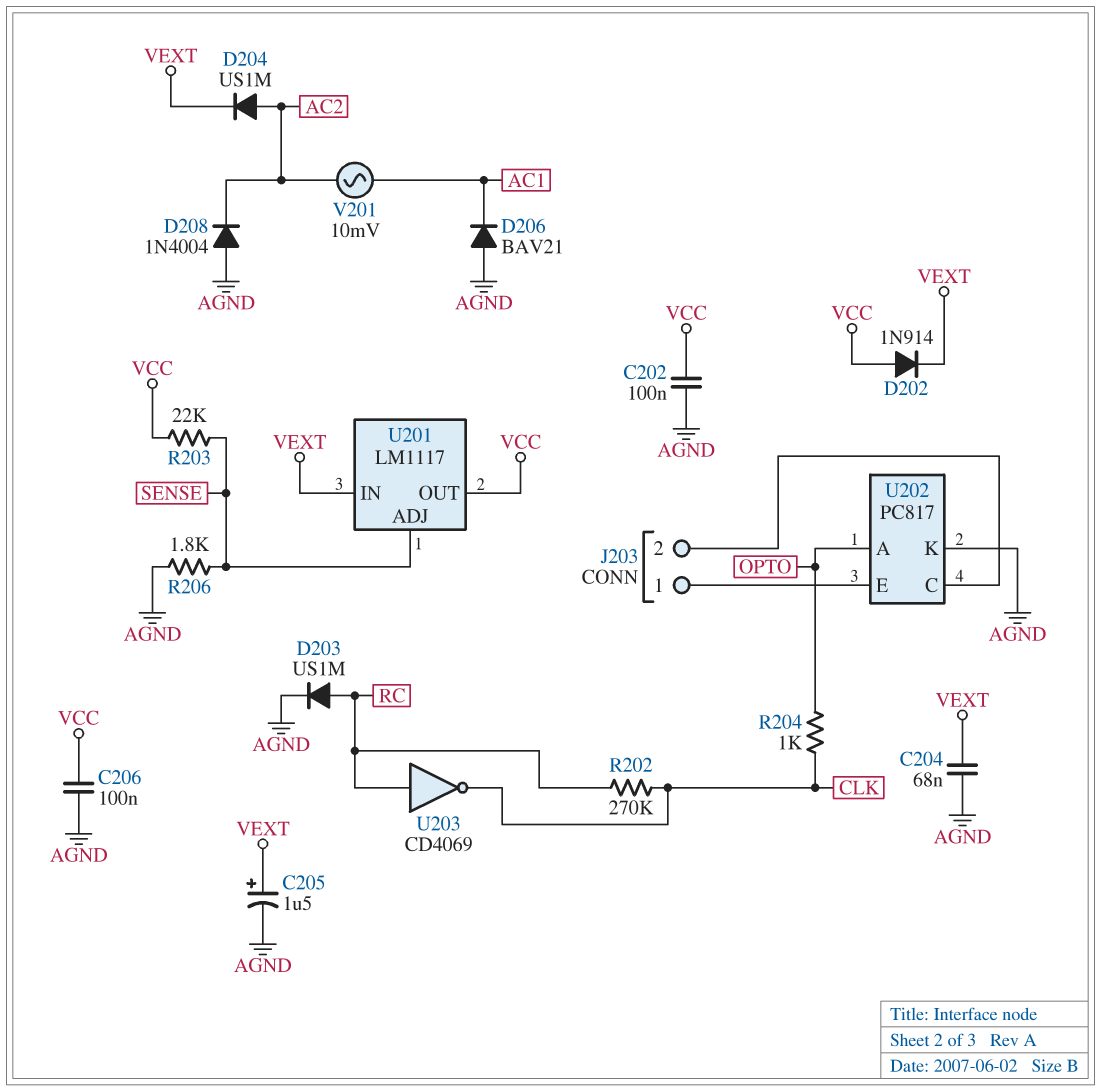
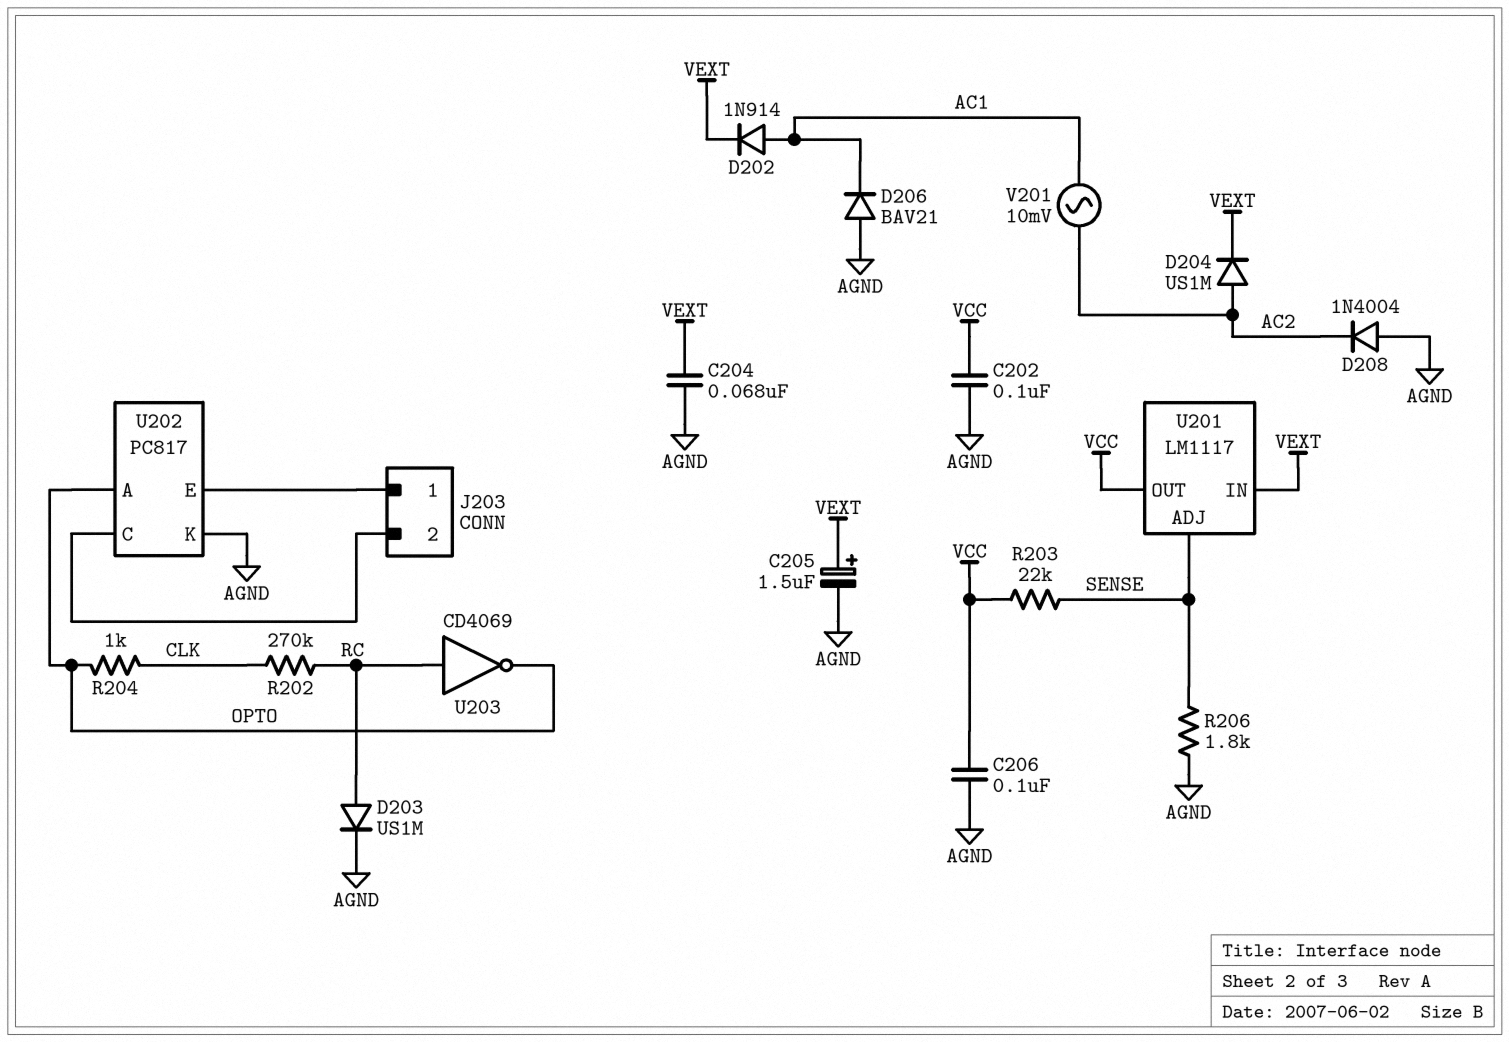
D202: diode 1N914 (A VCC, K VEXT) -> diode 1N914 (A AC1, K VEXT)
U203: NOT CD4069 (in RC, out CLK) -> NOT CD4069 (in RC, out OPTO)

